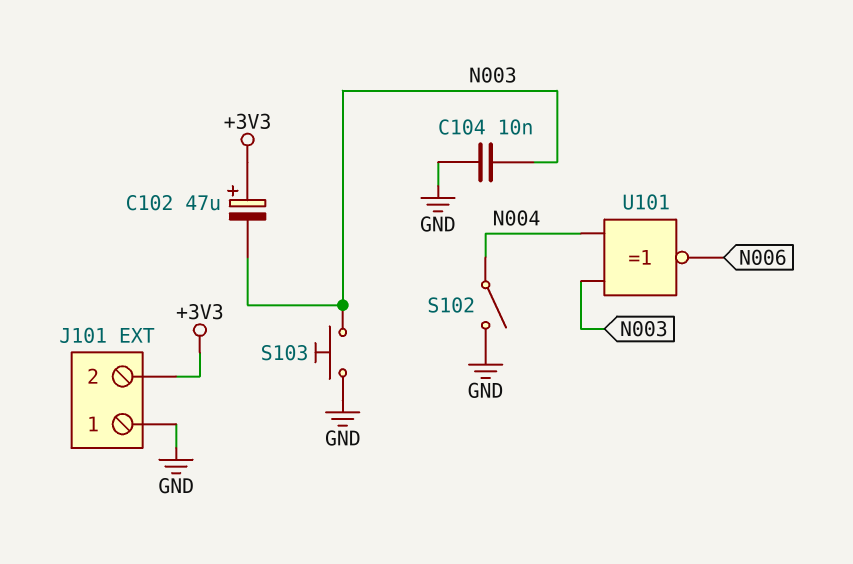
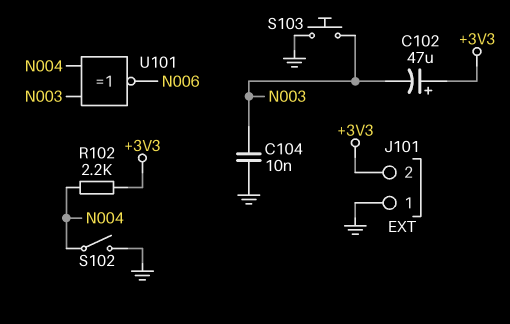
R102: none -> 2.2k (+3V3, N004)

